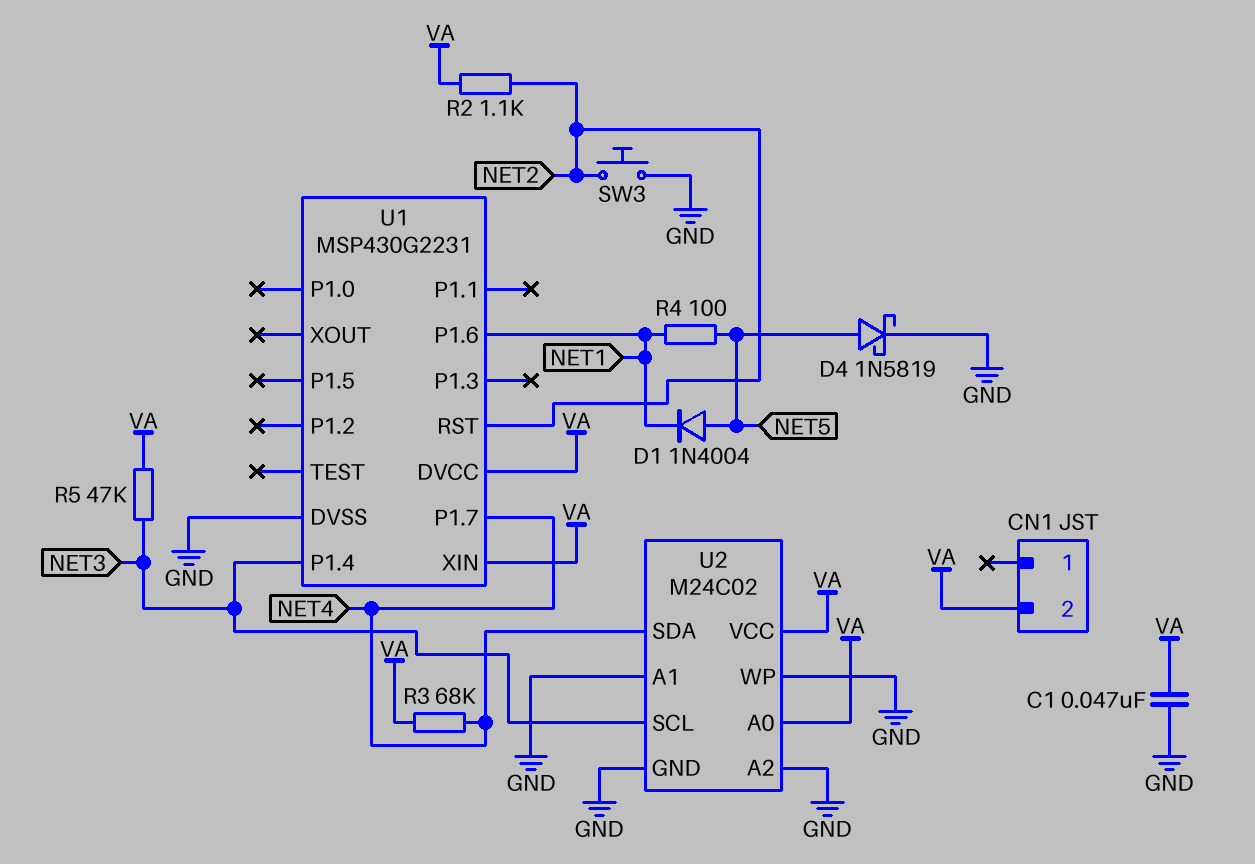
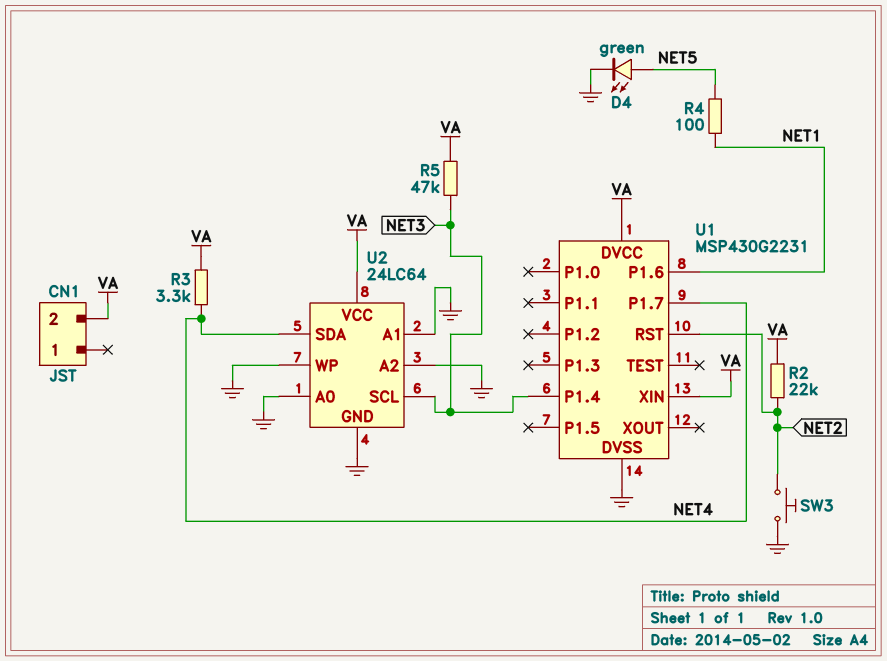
C1: 47nF (GND, VA) -> none
D1: diode 1N4004 (A NET5, K NET1) -> none
D4: schottky 1N5819 (A NET5, K GND) -> LED green (A NET5, K GND)
R2: 1.1k (NET2, VA) -> 22k (NET2, VA)
R3: 68k (NET4, VA) -> 3.3k (NET4, VA)
U2: M24C02 -> 24LC64
U2 pin A0: VA -> GND

